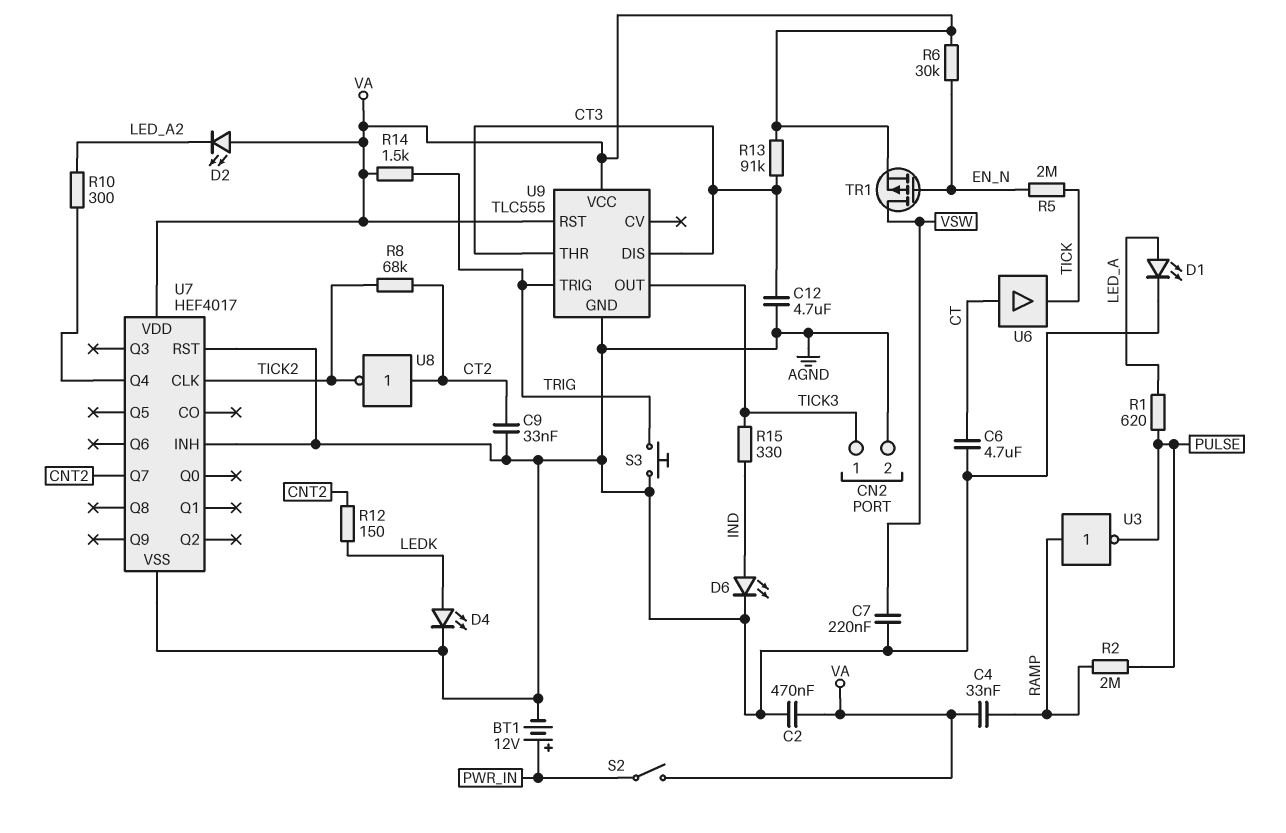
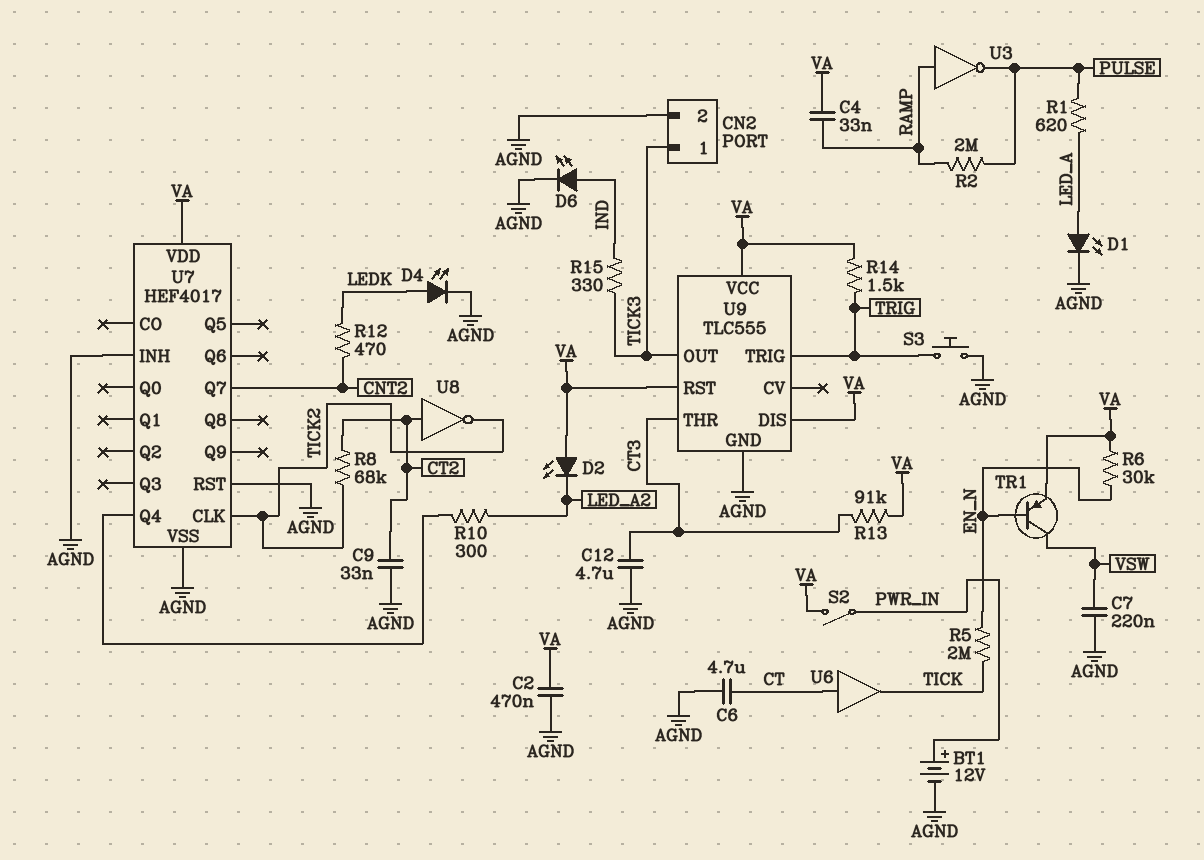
R12: 150 (CNT2, LEDK) -> 470 (CNT2, LEDK)
TR1: PMOS (G EN_N, D VSW, S VA) -> PNP (B EN_N, C VSW, E VA)
U9 pin DIS: CT3 -> VA

